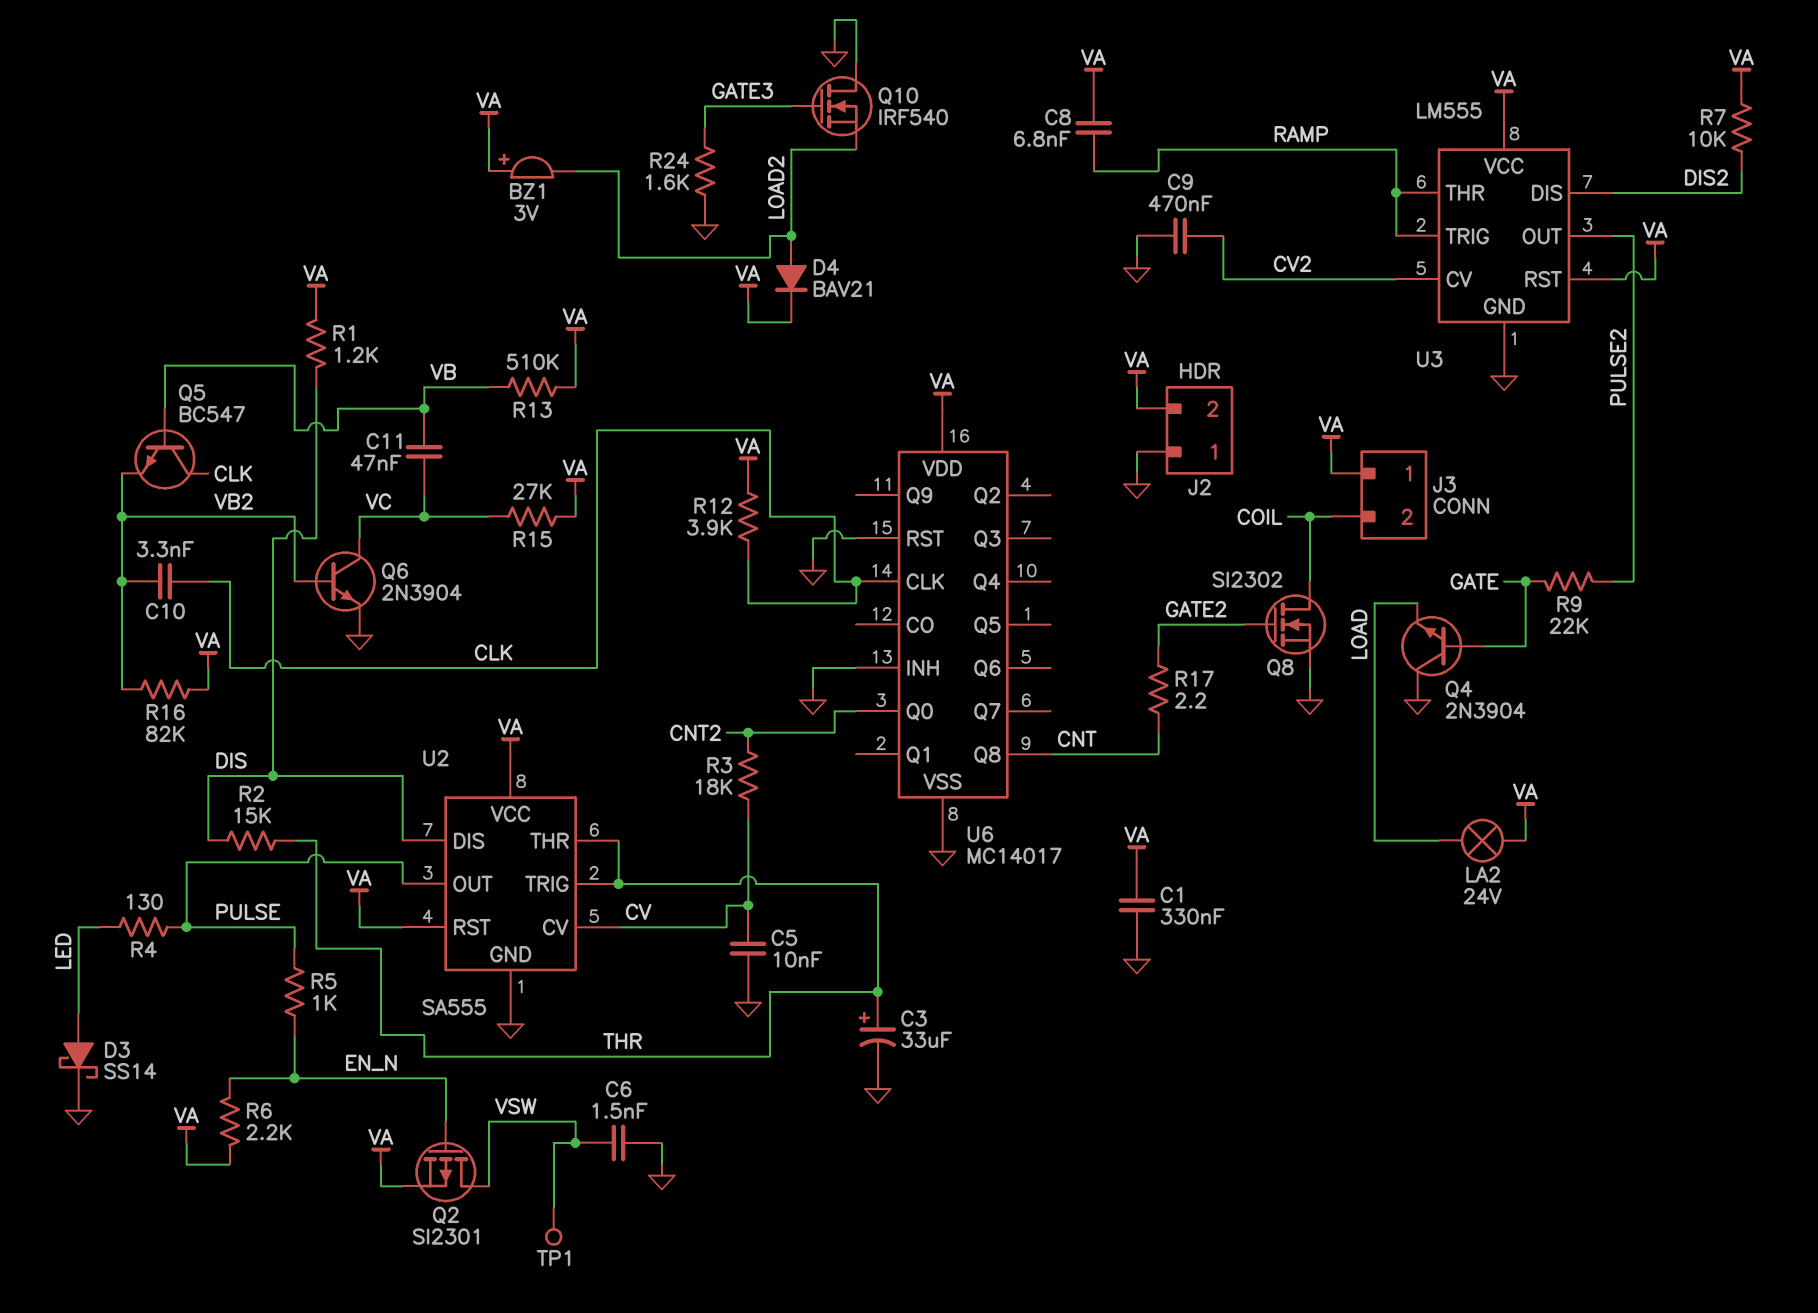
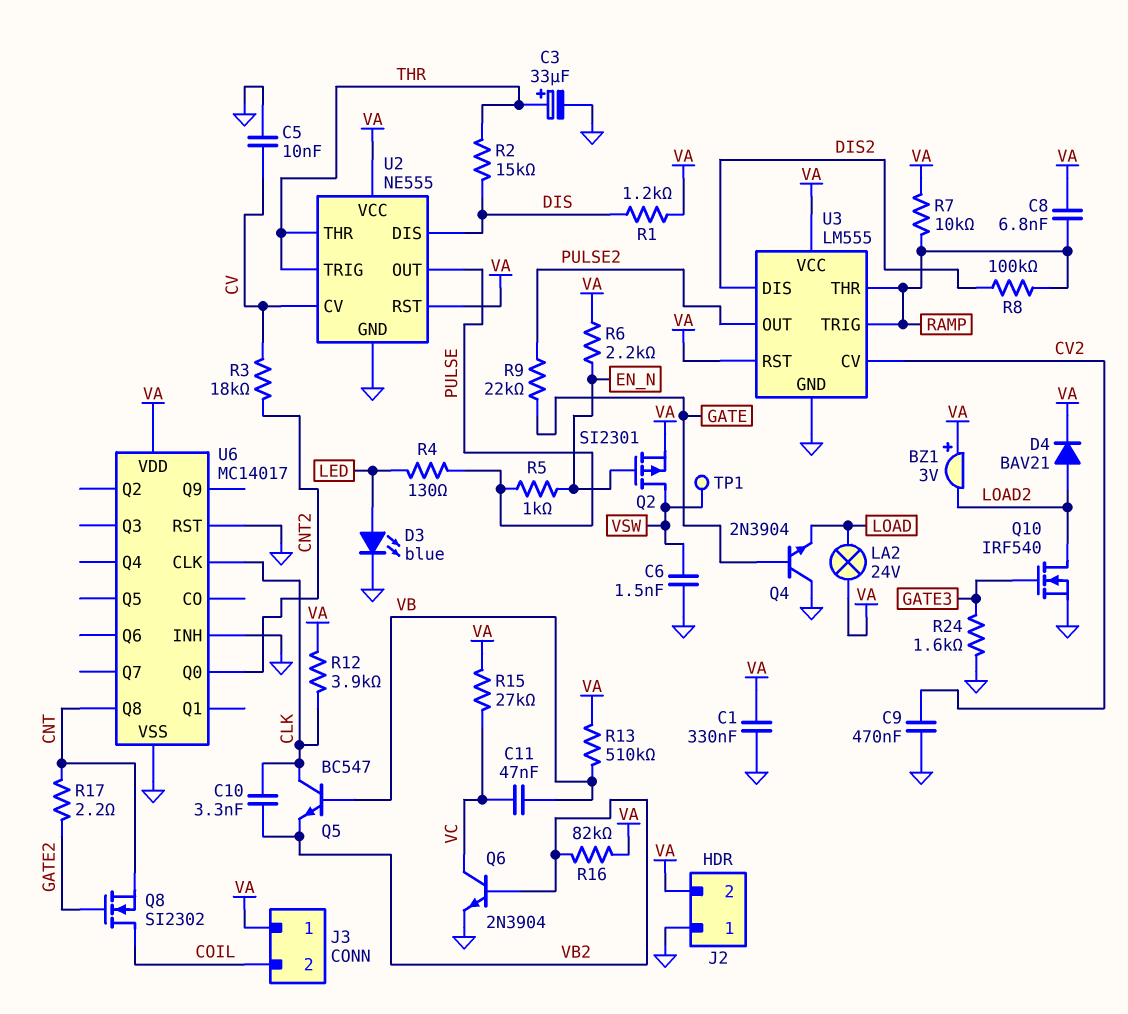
D3: schottky SS14 (A LED, K GND) -> LED blue (A LED, K GND)
Q8: NMOS SI2302 (G GATE2, D COIL, S GND) -> NMOS SI2302 (G GATE2, D COIL, S CNT)
Q10: NMOS IRF540 (G GATE3, D GND, S LOAD2) -> NMOS IRF540 (G GATE3, D LOAD2, S GND)
R7: 10k (DIS2, VA) -> 10k (RAMP, VA)
R8: none -> 100k (DIS2, RAMP)
U2: SA555 -> NE555

